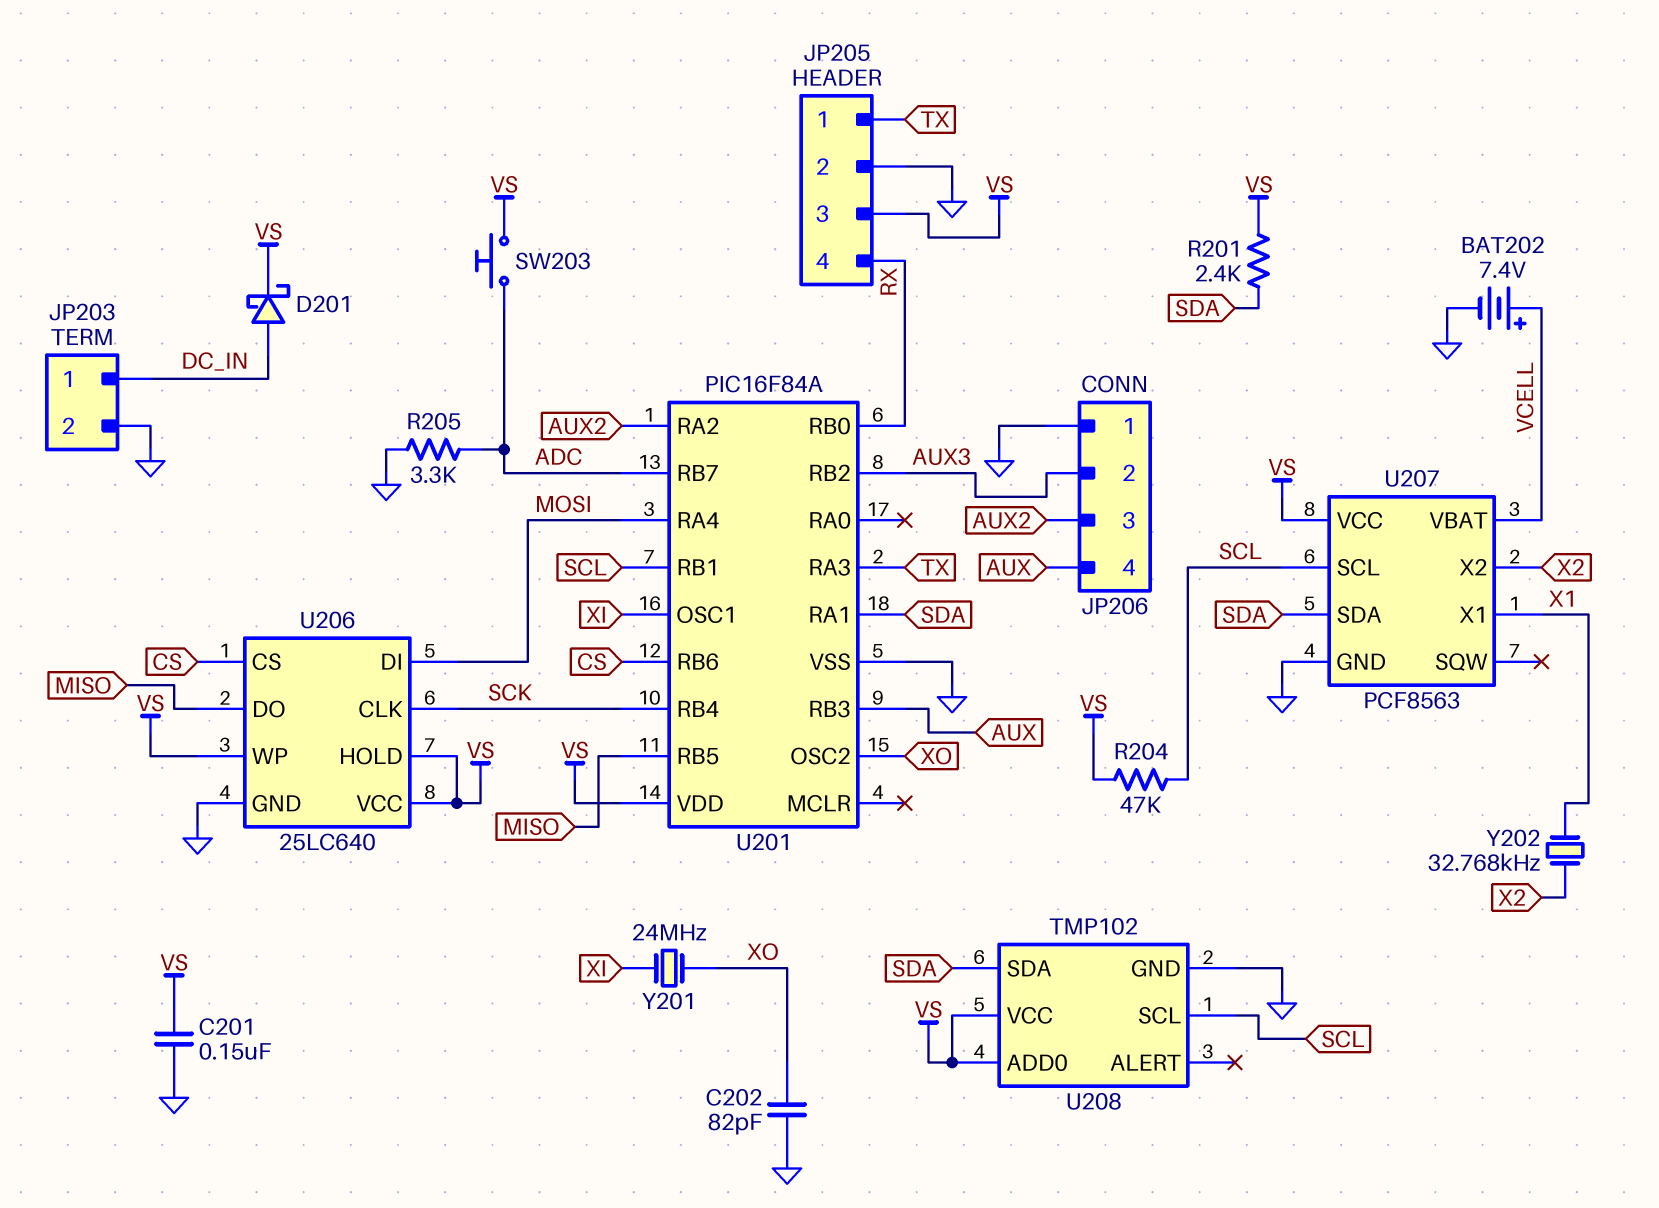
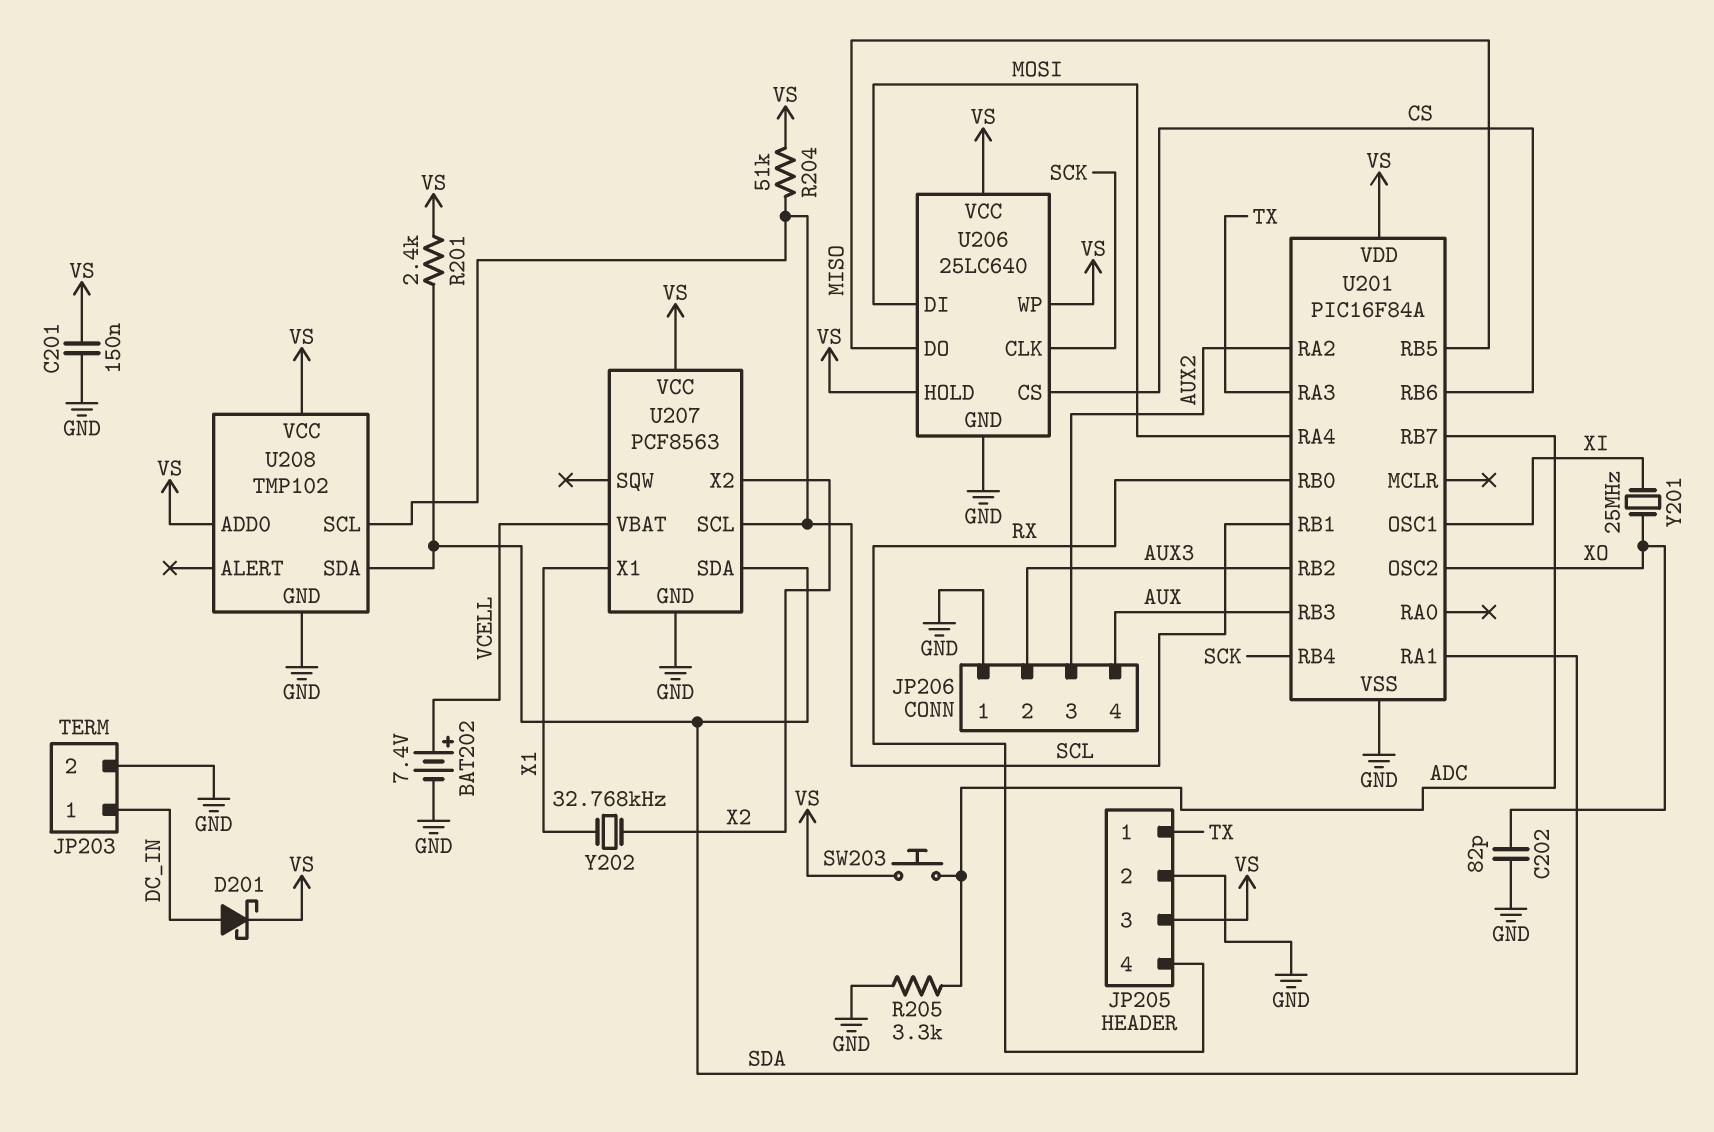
R204: 47k (SCL, VS) -> 51k (SCL, VS)
Y201: 24MHz (XI, XO) -> 25MHz (XI, XO)

